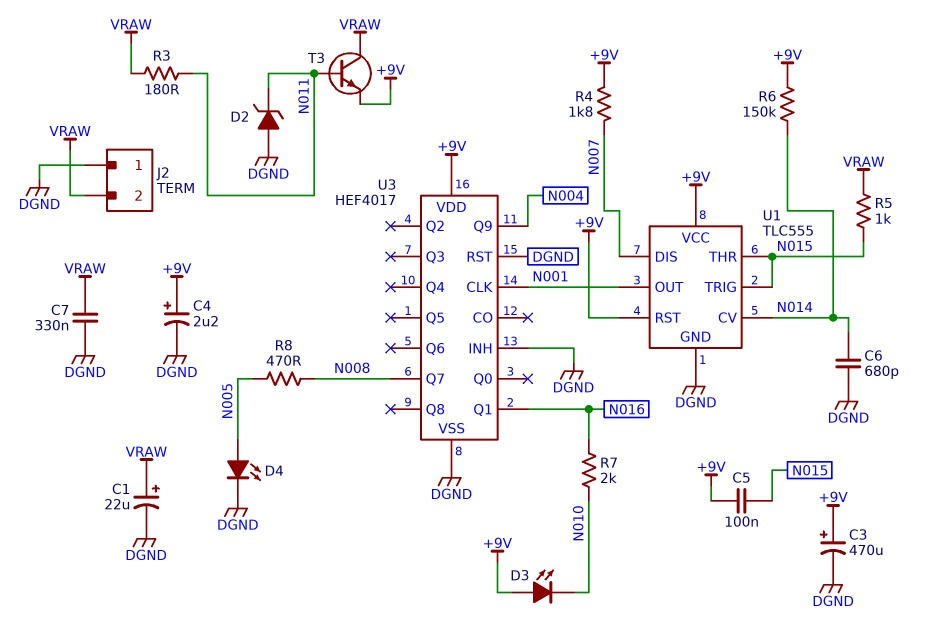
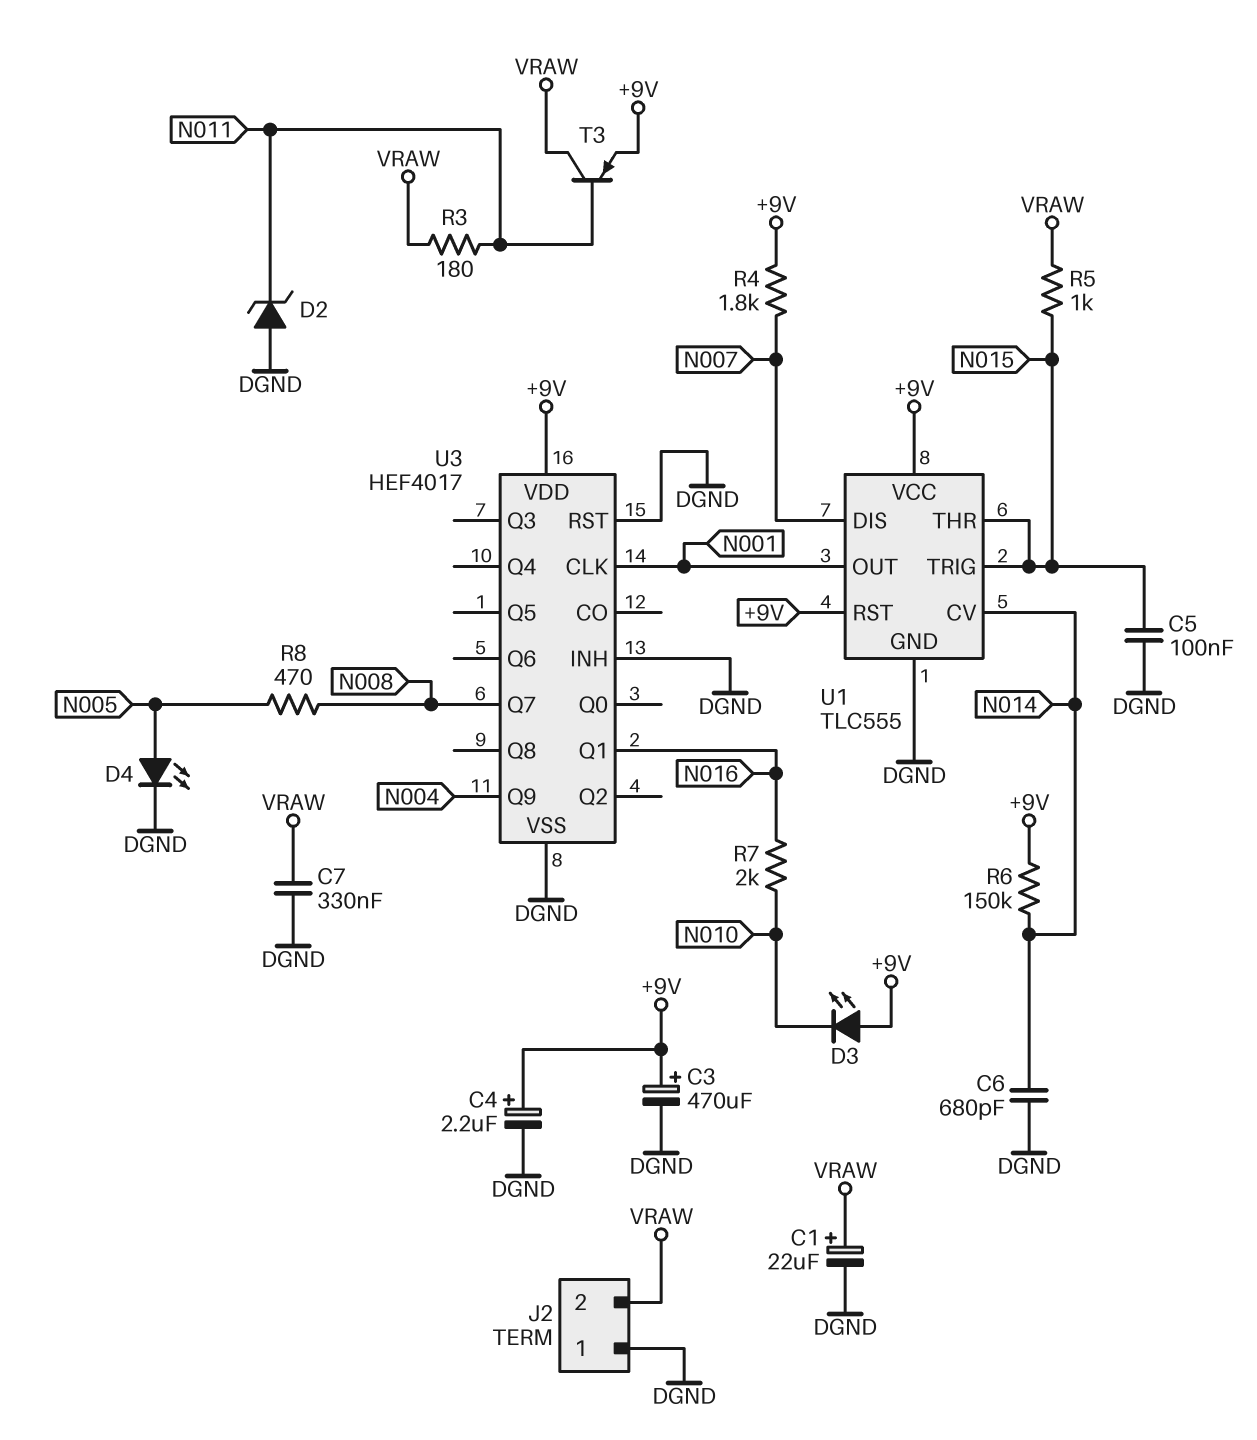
C5: 100nF (+9V, N015) -> 100nF (DGND, N015)
T3: NPN (B N011, C VRAW, E +9V) -> PNP (B N011, C VRAW, E +9V)

